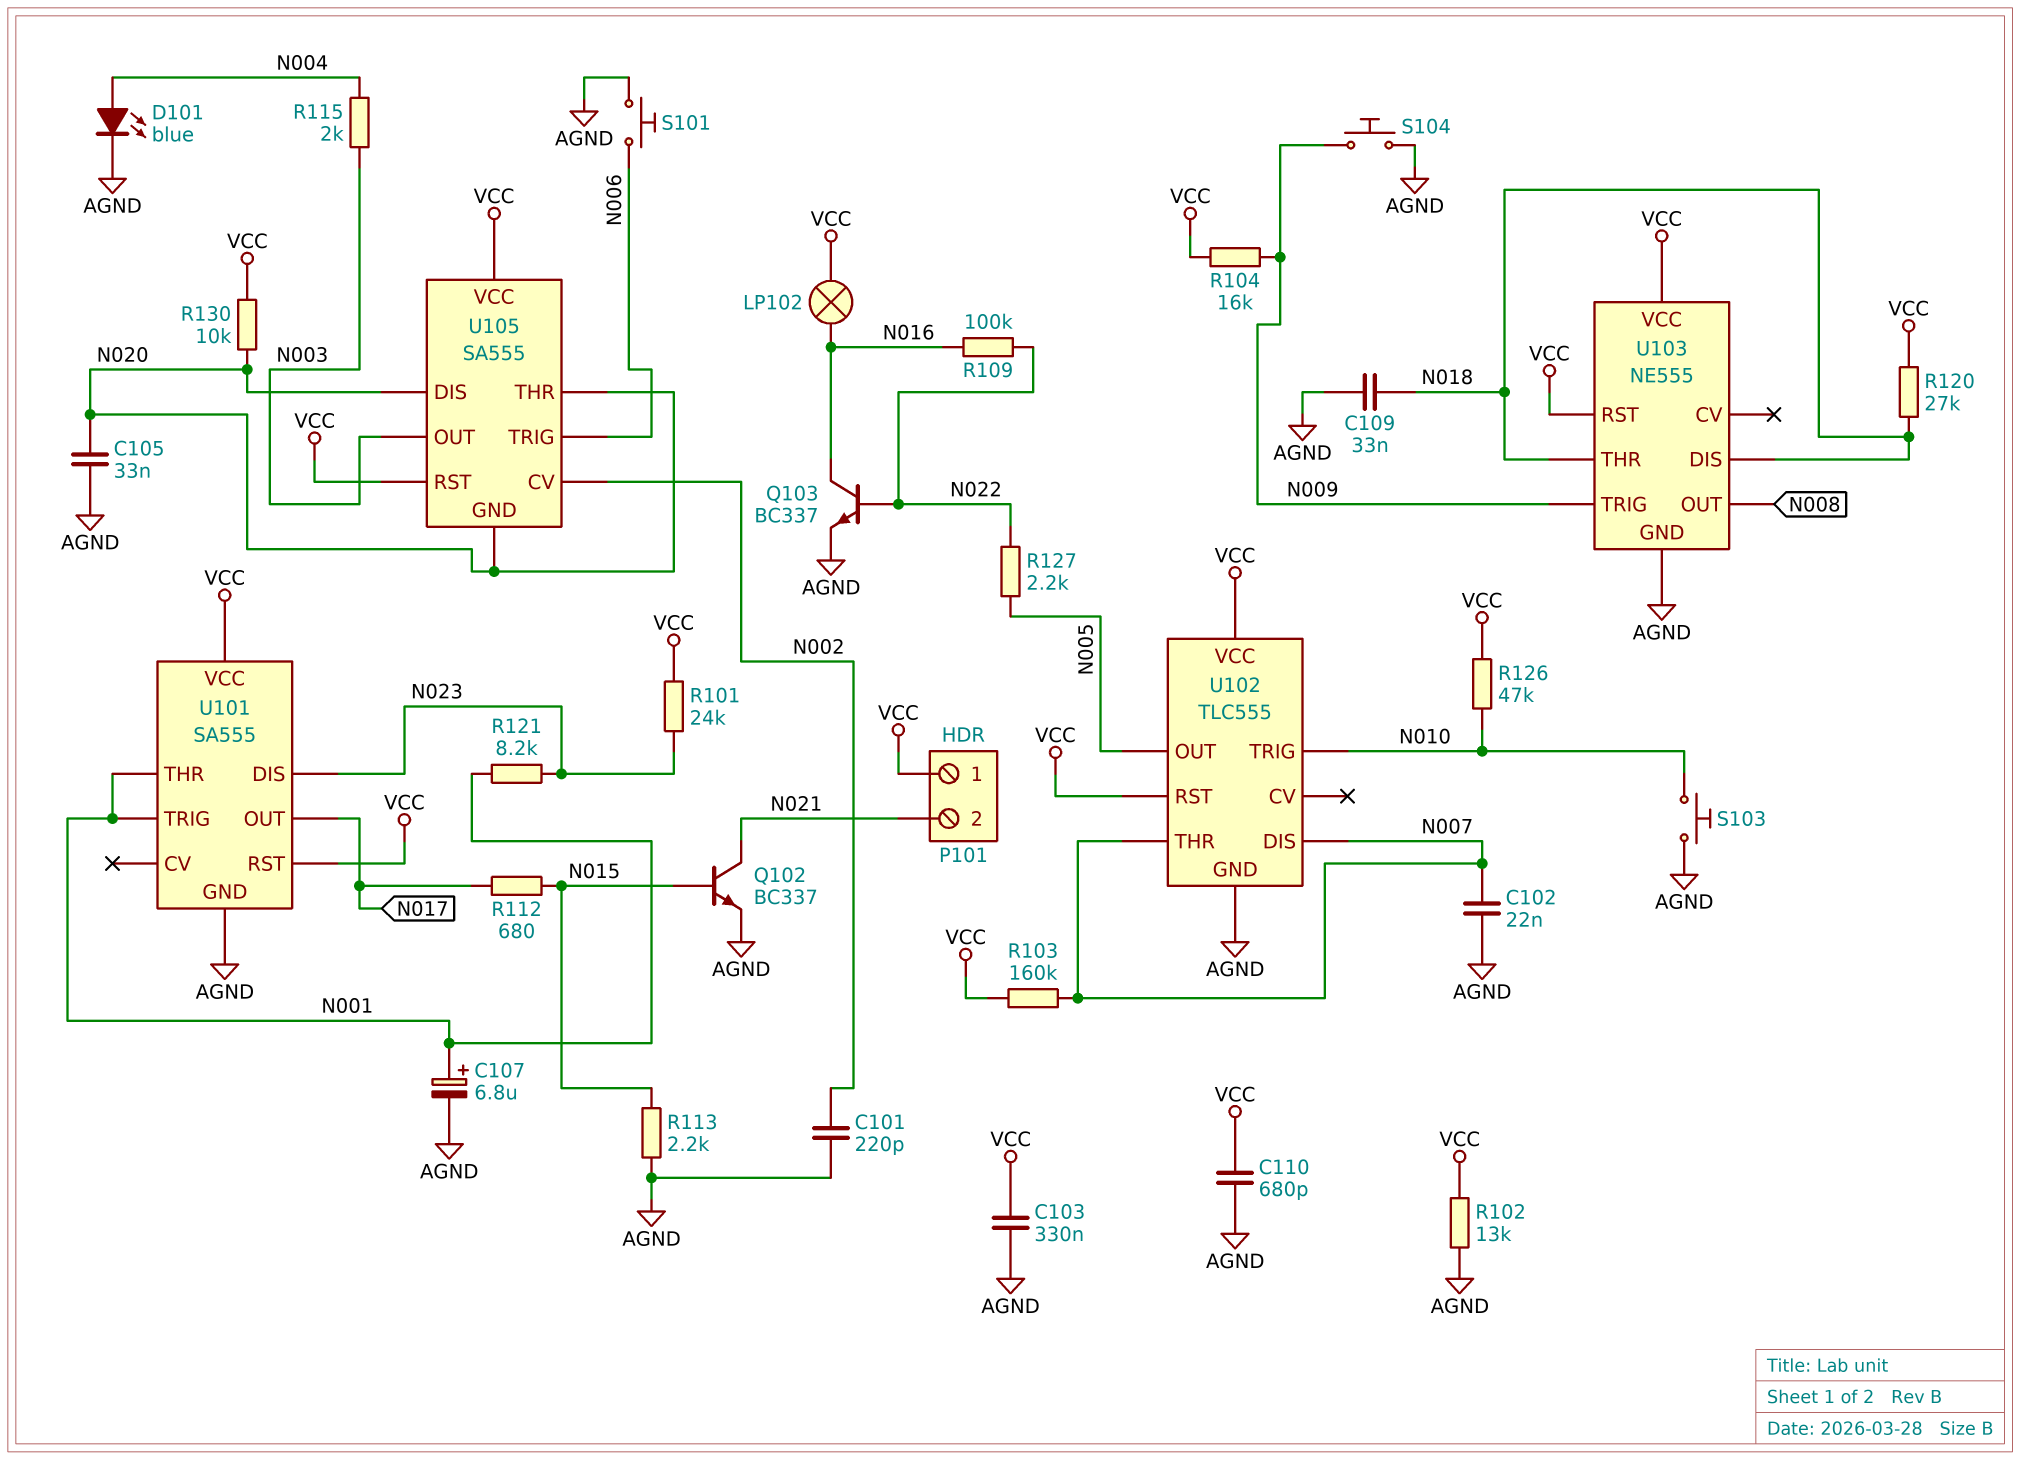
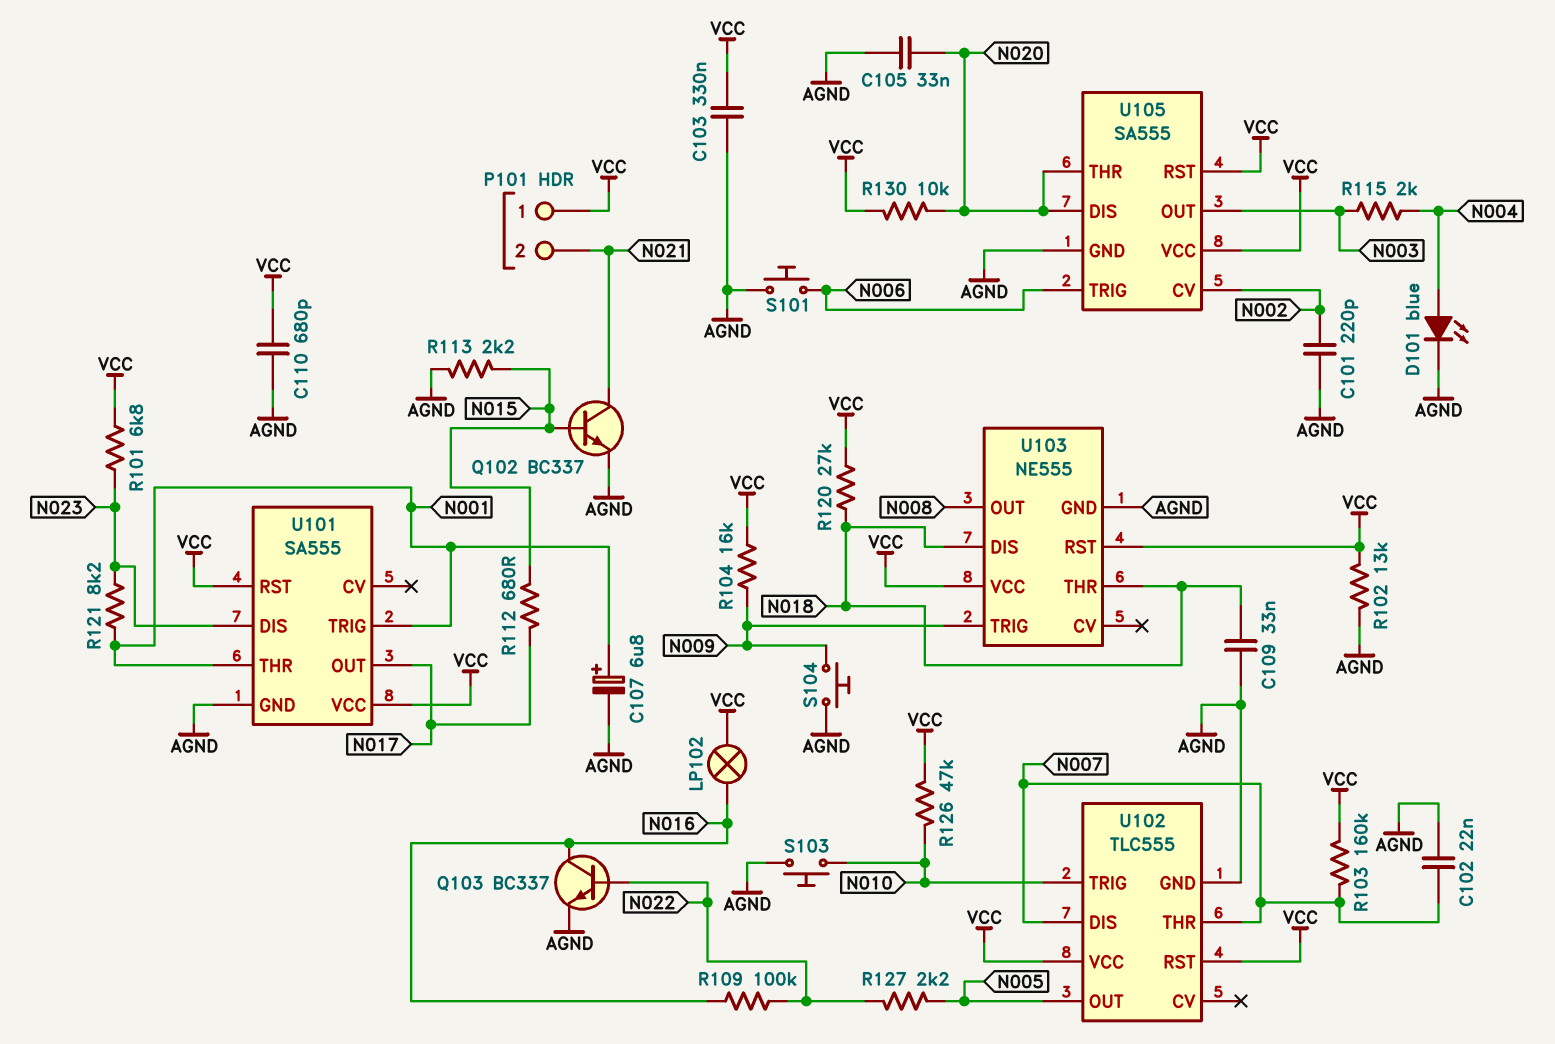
R101: 24k (N023, VCC) -> 6.8k (N023, VCC)
U105 pin GND: N020 -> AGND

